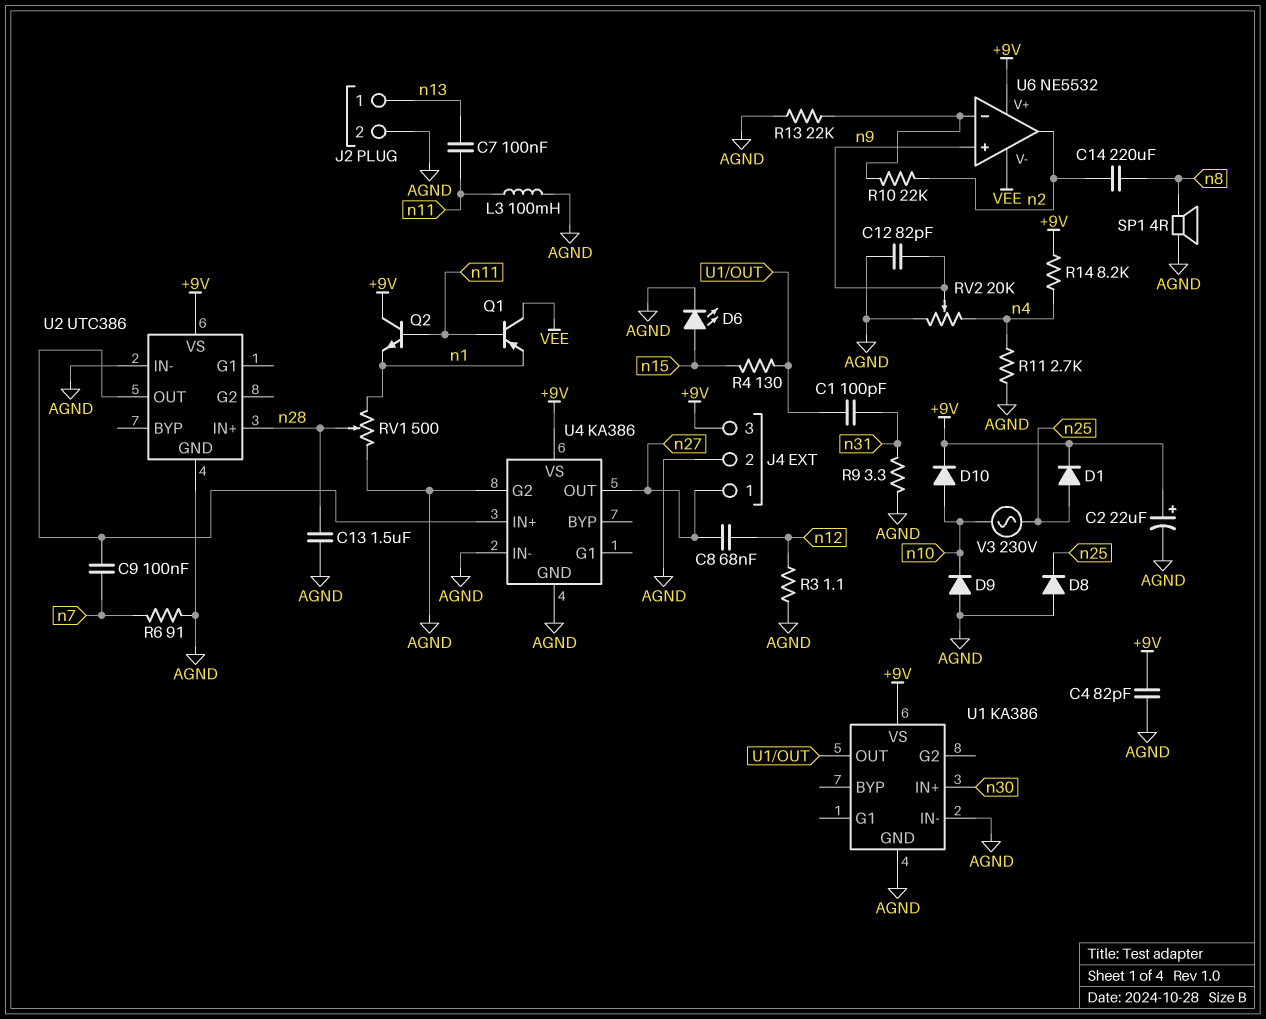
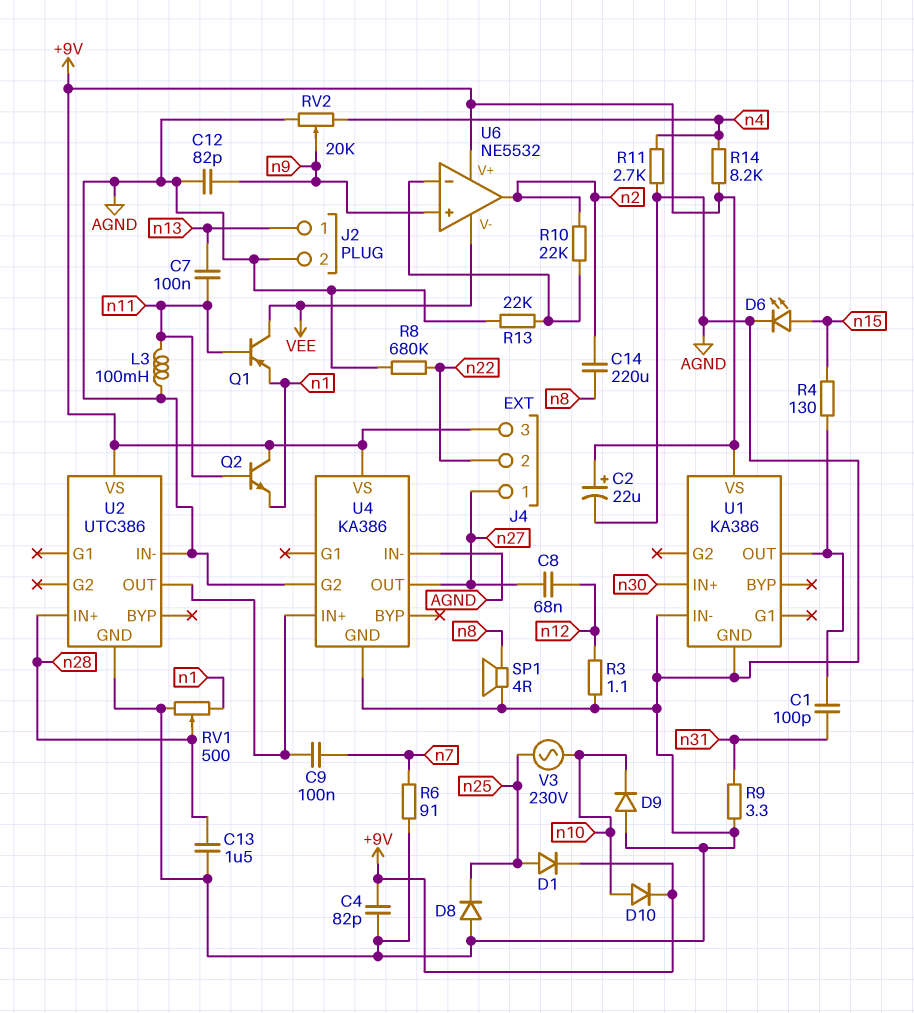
J4 pin 2: AGND -> n22
R8: none -> 680k (AGND, n22)

